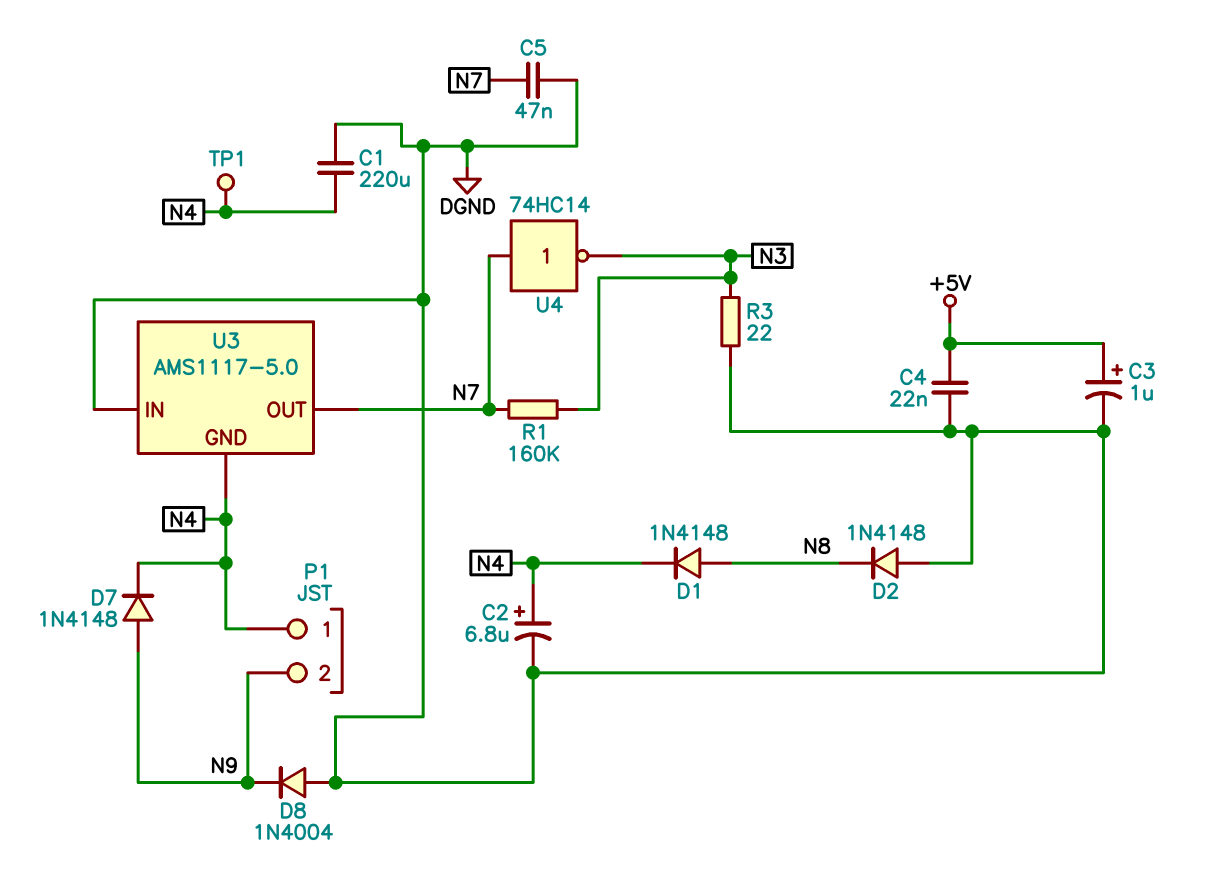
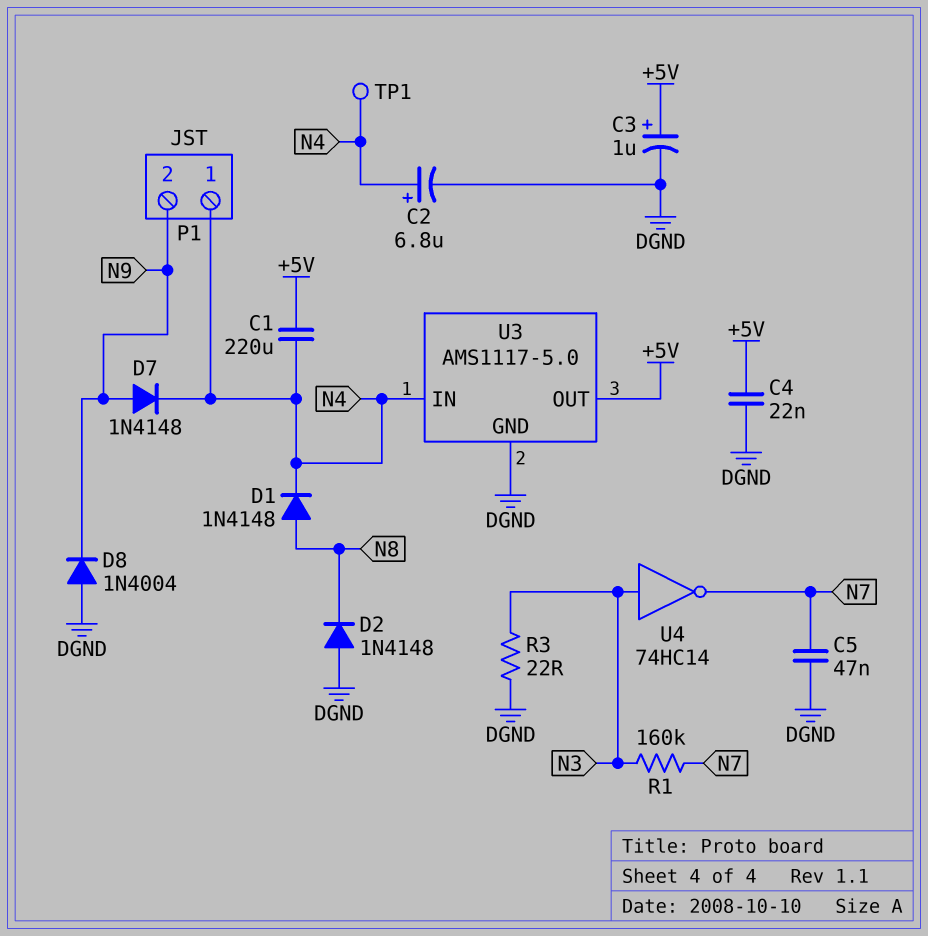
C1: 220uF (DGND, N4) -> 220uF (+5V, N4)
U3 pin GND: N4 -> DGND
U3 pin IN: DGND -> N4
U3 pin OUT: N7 -> +5V
U4: NOT 74HC14 (in N7, out N3) -> NOT 74HC14 (in N3, out N7)

